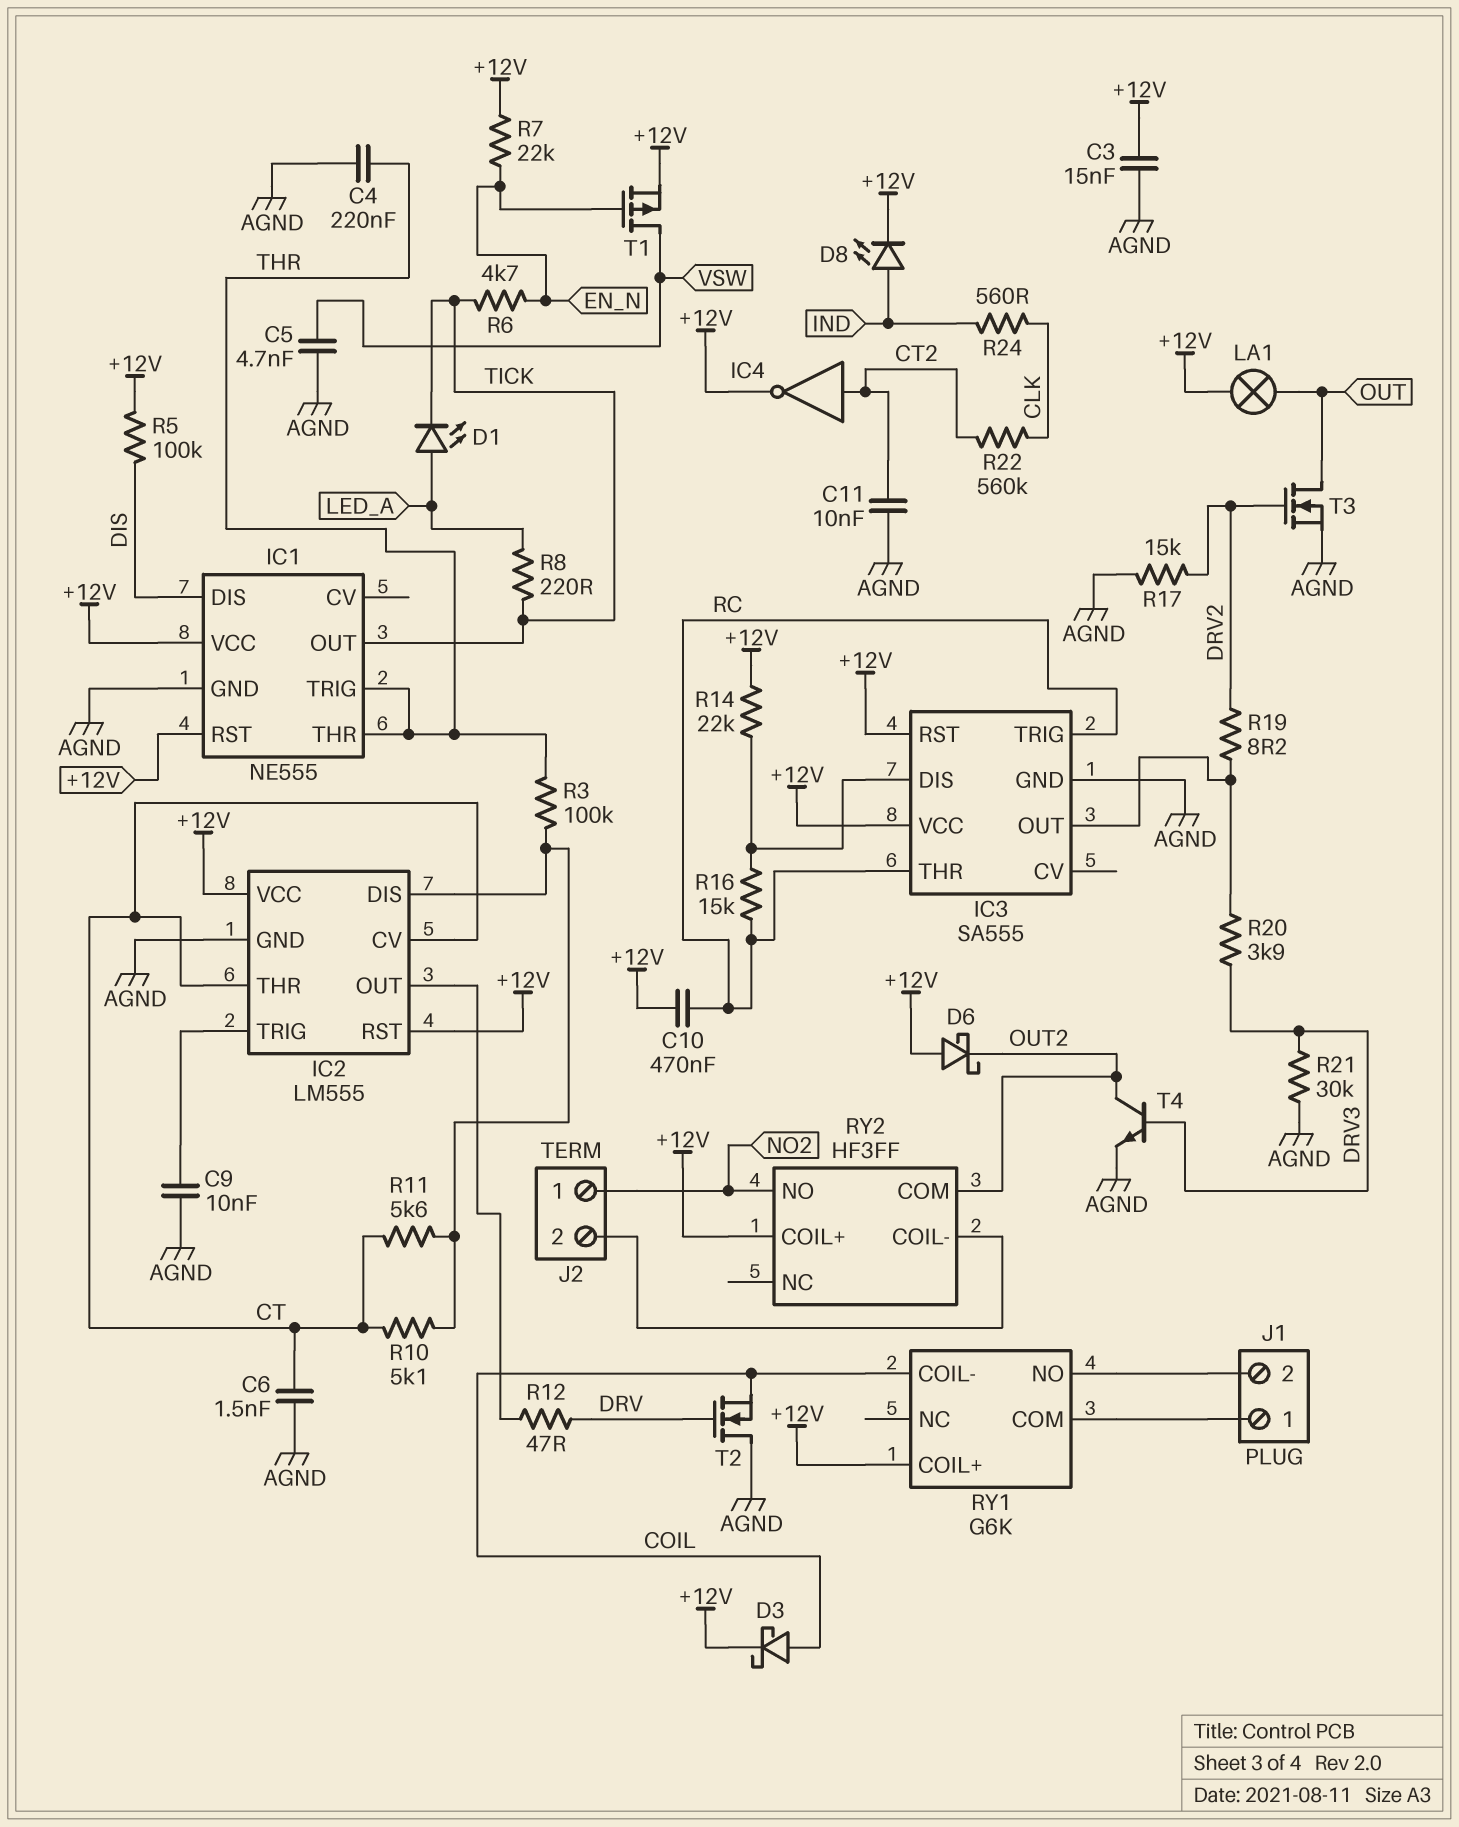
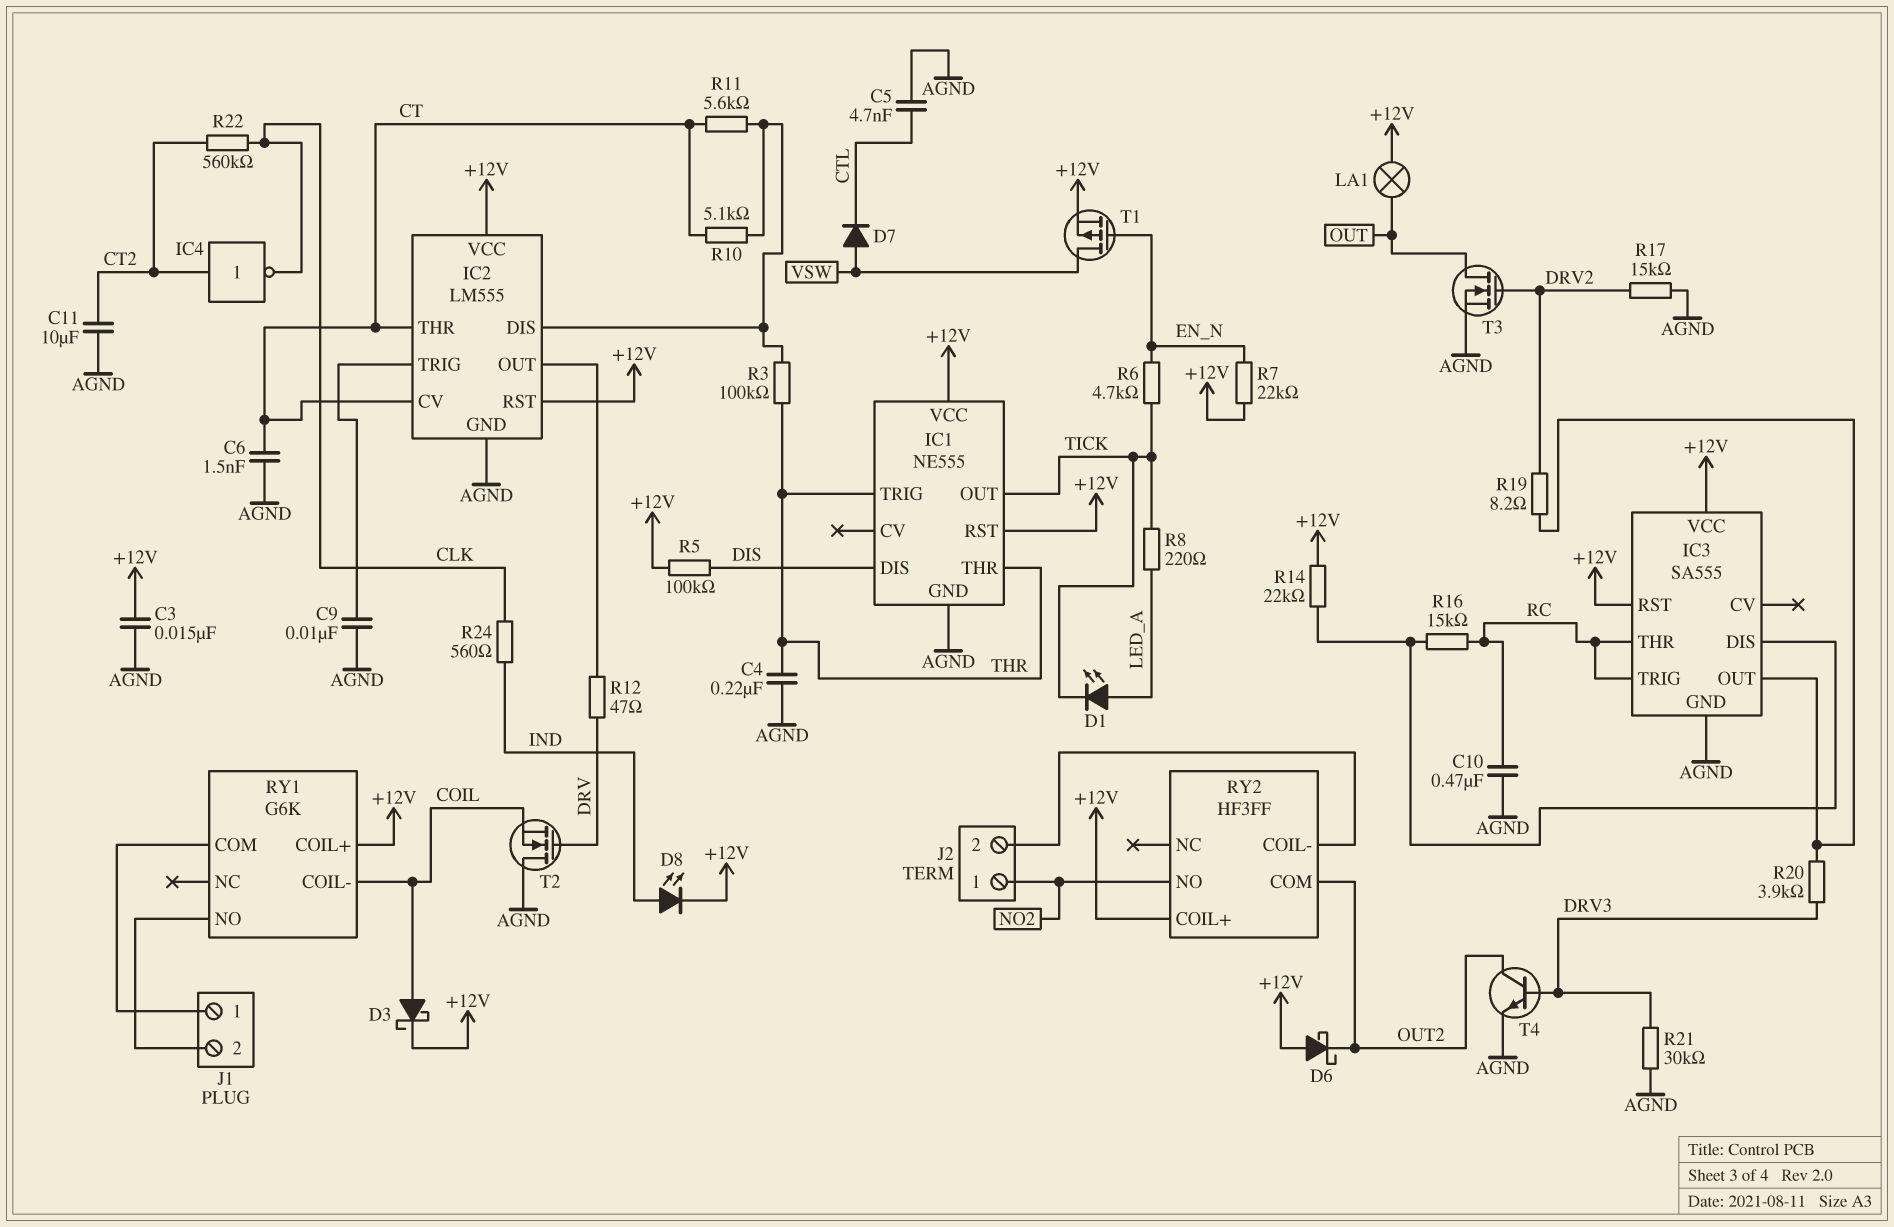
C5: 4.7nF (AGND, VSW) -> 4.7nF (AGND, CTL)
C10: 470nF (+12V, RC) -> 470nF (AGND, RC)
C11: 10nF (AGND, CT2) -> 10uF (AGND, CT2)
D7: none -> diode (A VSW, K CTL)
IC4: NOT (in CT2, out +12V) -> NOT (in CT2, out CLK)

